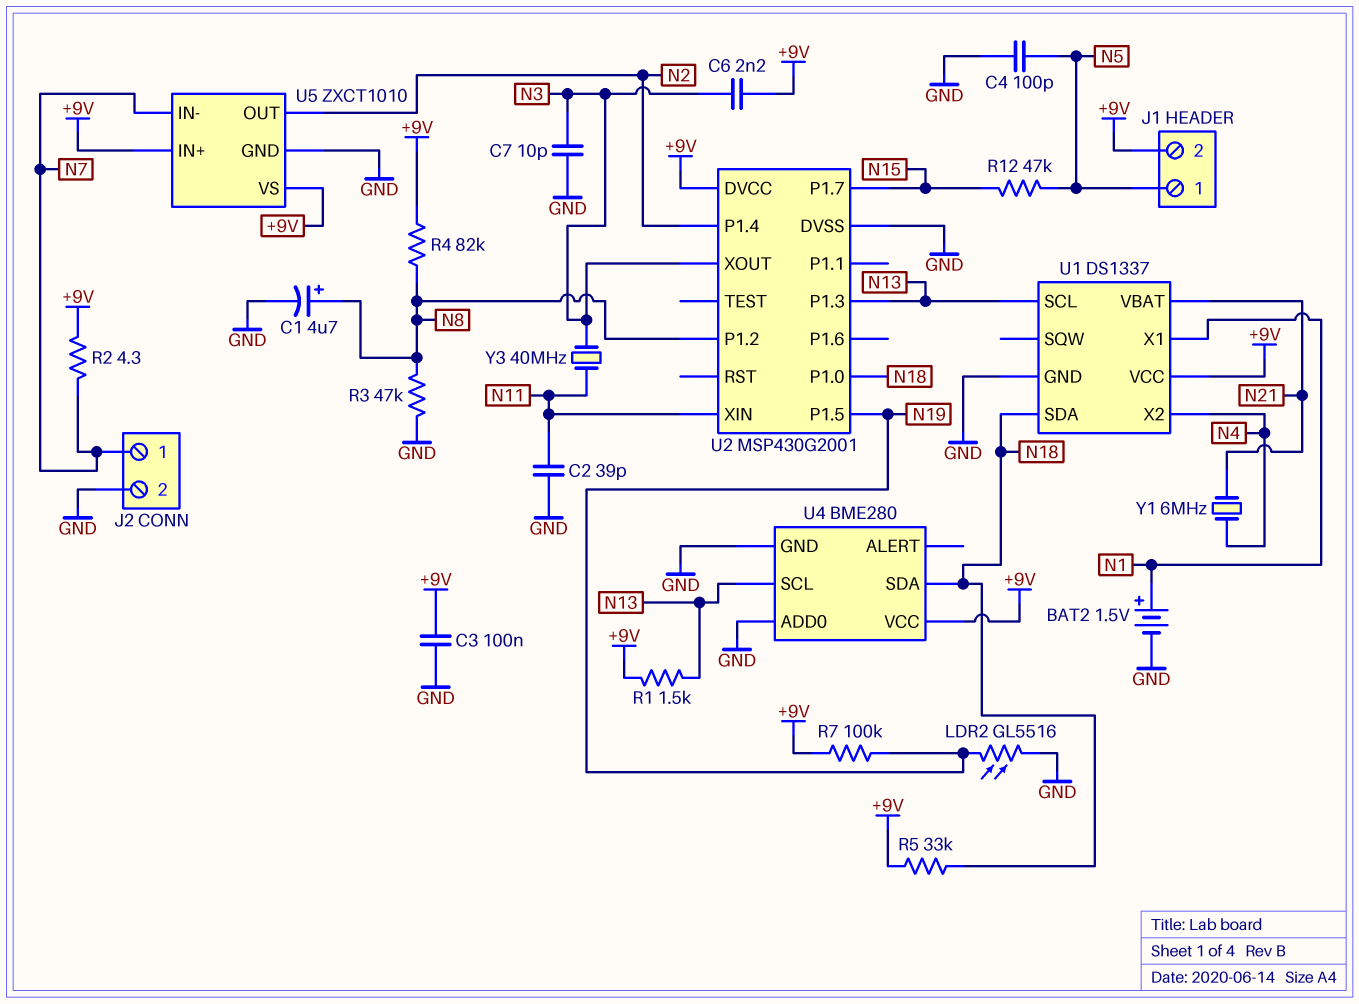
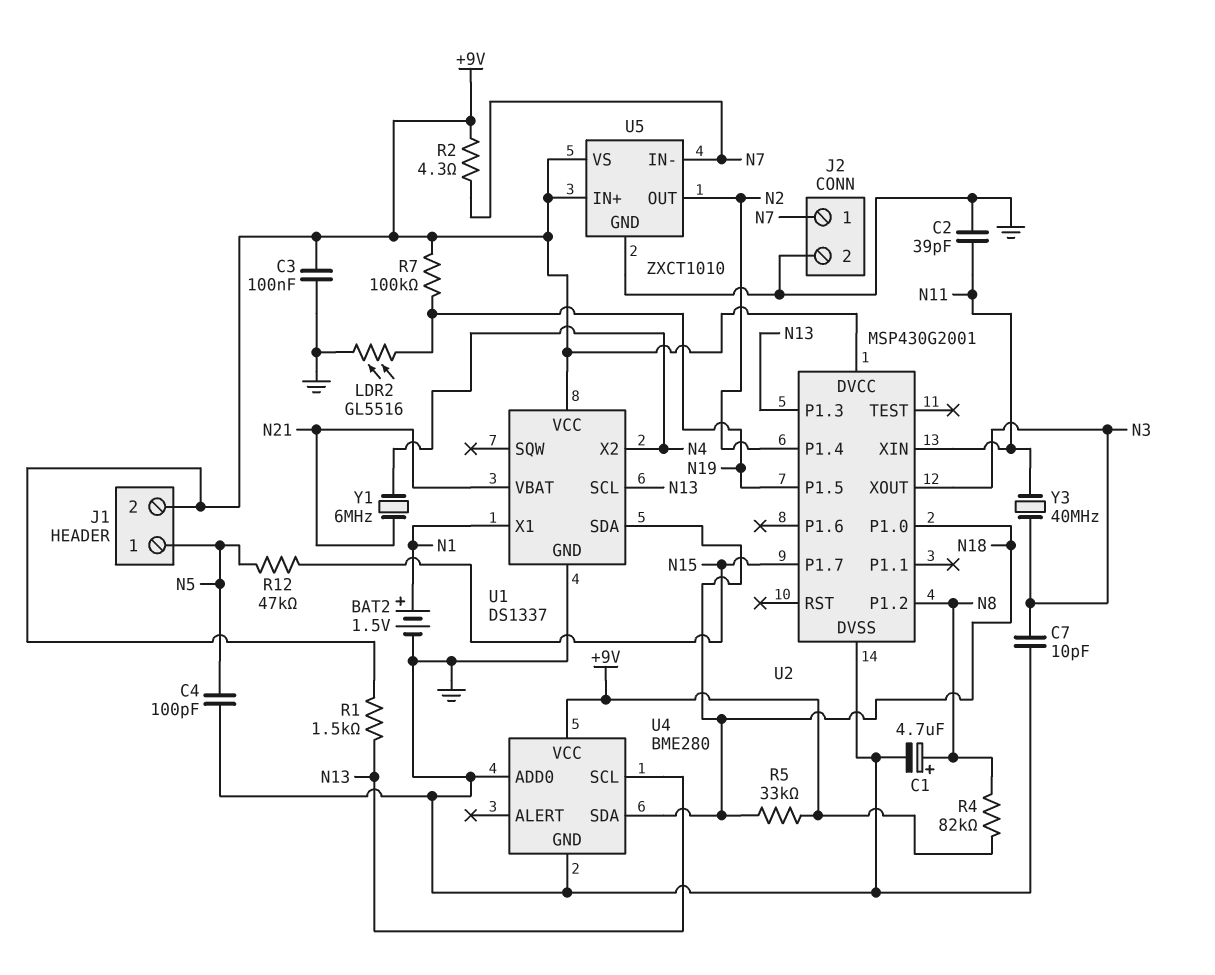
C6: 2.2nF (+9V, N3) -> none
R3: 47k (GND, N8) -> none

